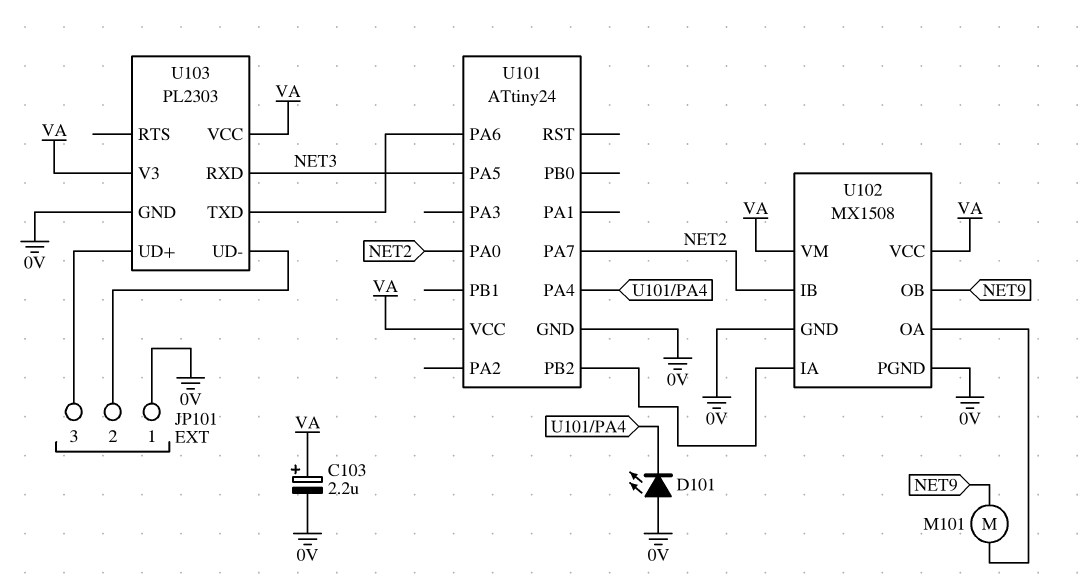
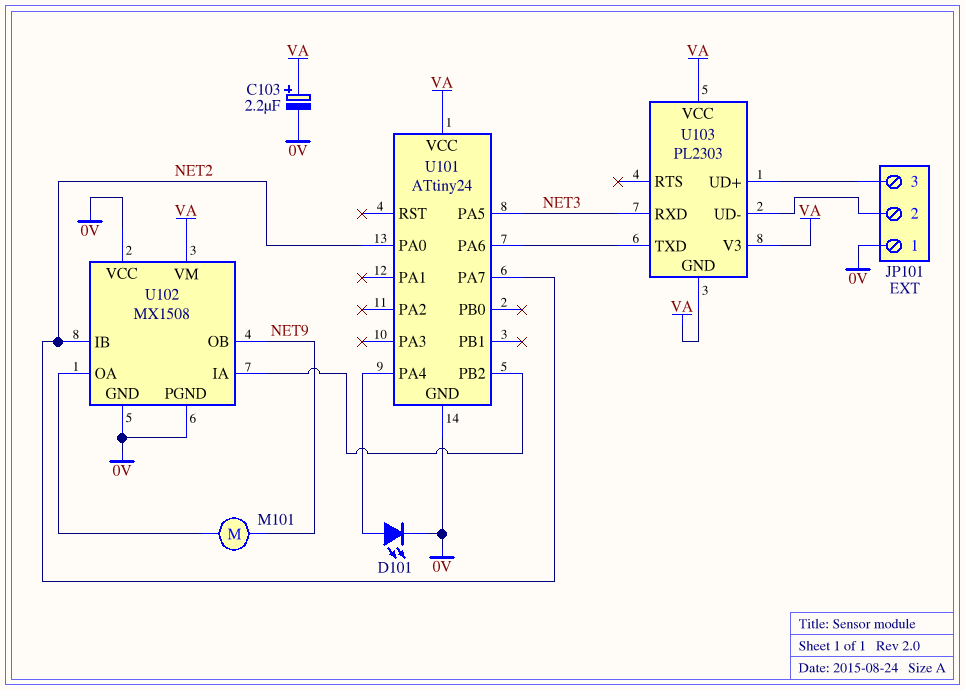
D101: LED (A 0V, K U101/PA4) -> LED (A U101/PA4, K 0V)
U102 pin VCC: VA -> 0V
U103 pin GND: 0V -> VA

